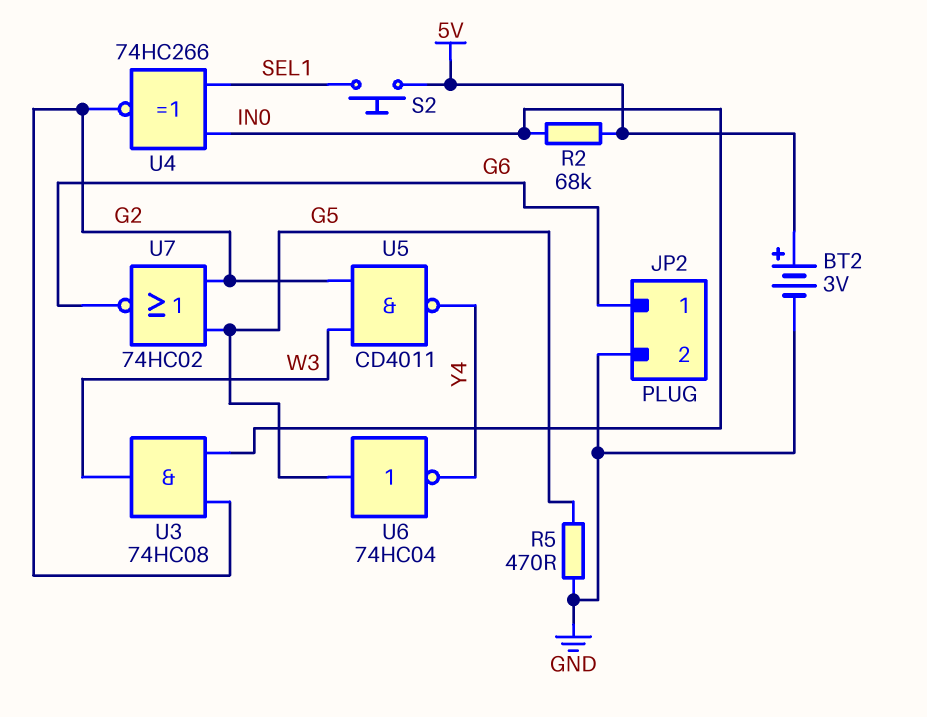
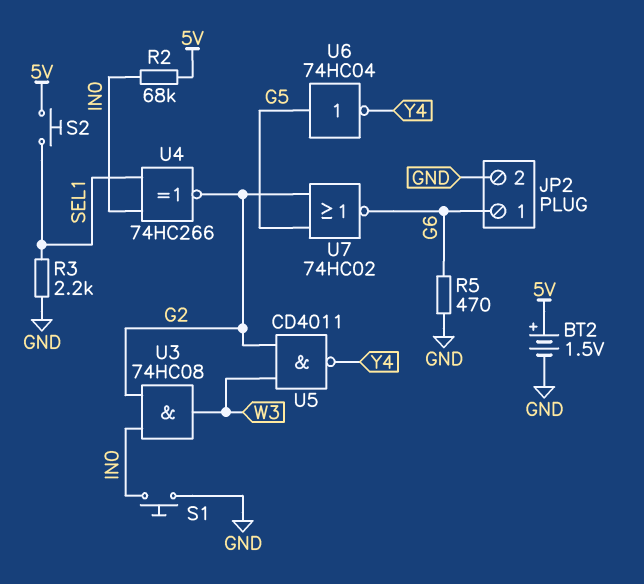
BT2: 3V (plus 5V, minus GND) -> 1.5V (plus 5V, minus GND)
R3: none -> 2.2k (GND, SEL1)
R5: 470 (G5, GND) -> 470 (G6, GND)
S1: none -> button (GND, IN0)

